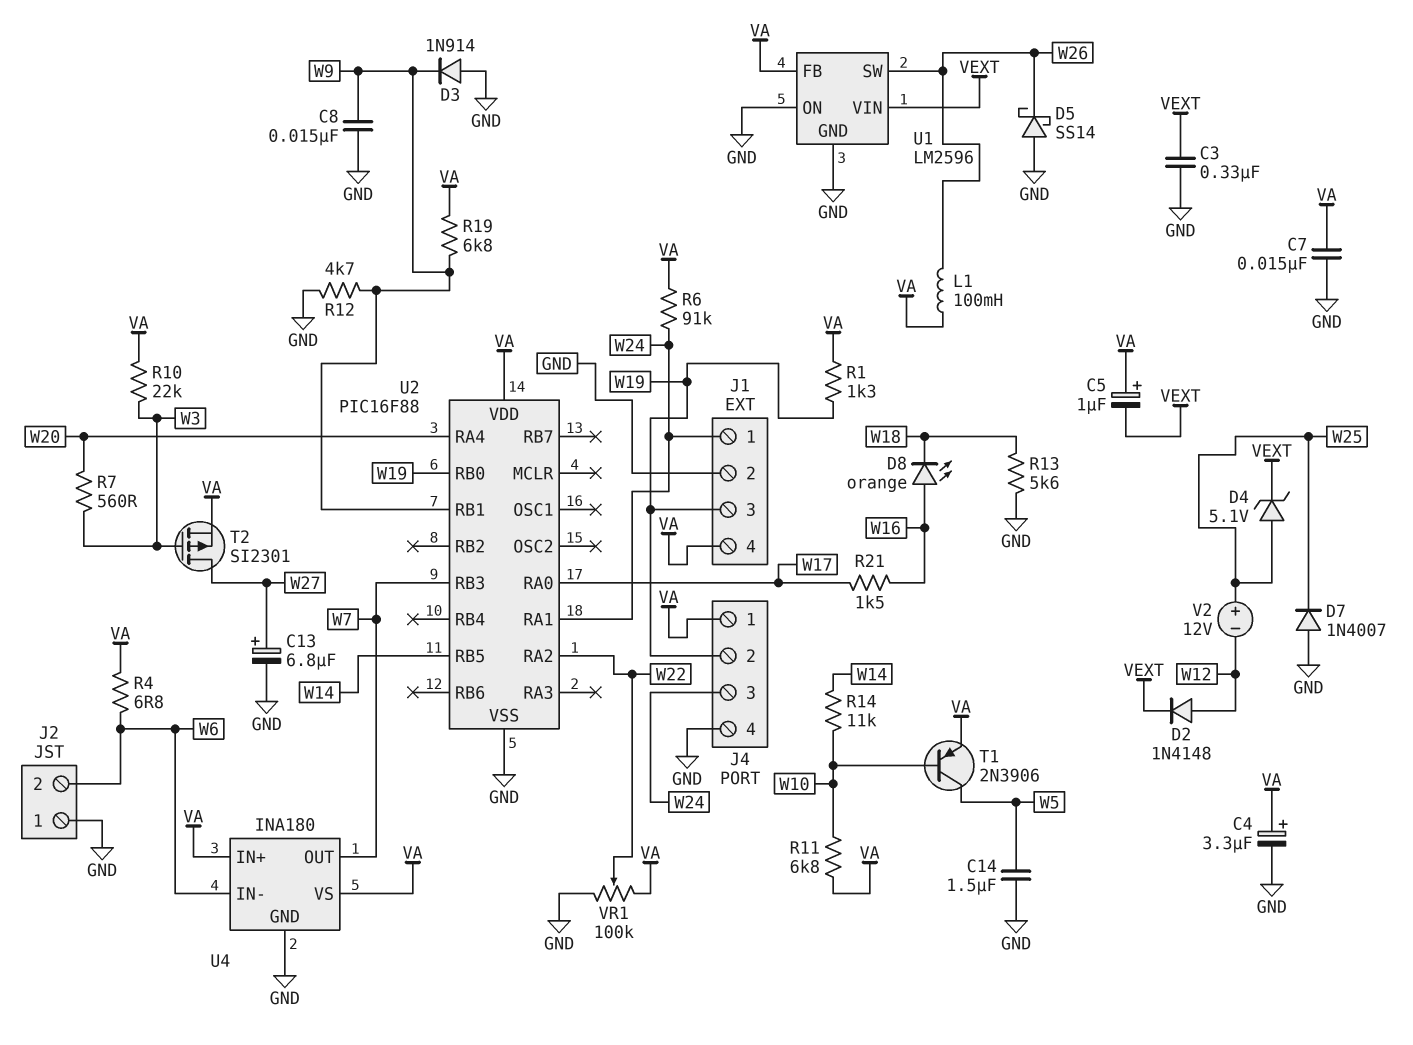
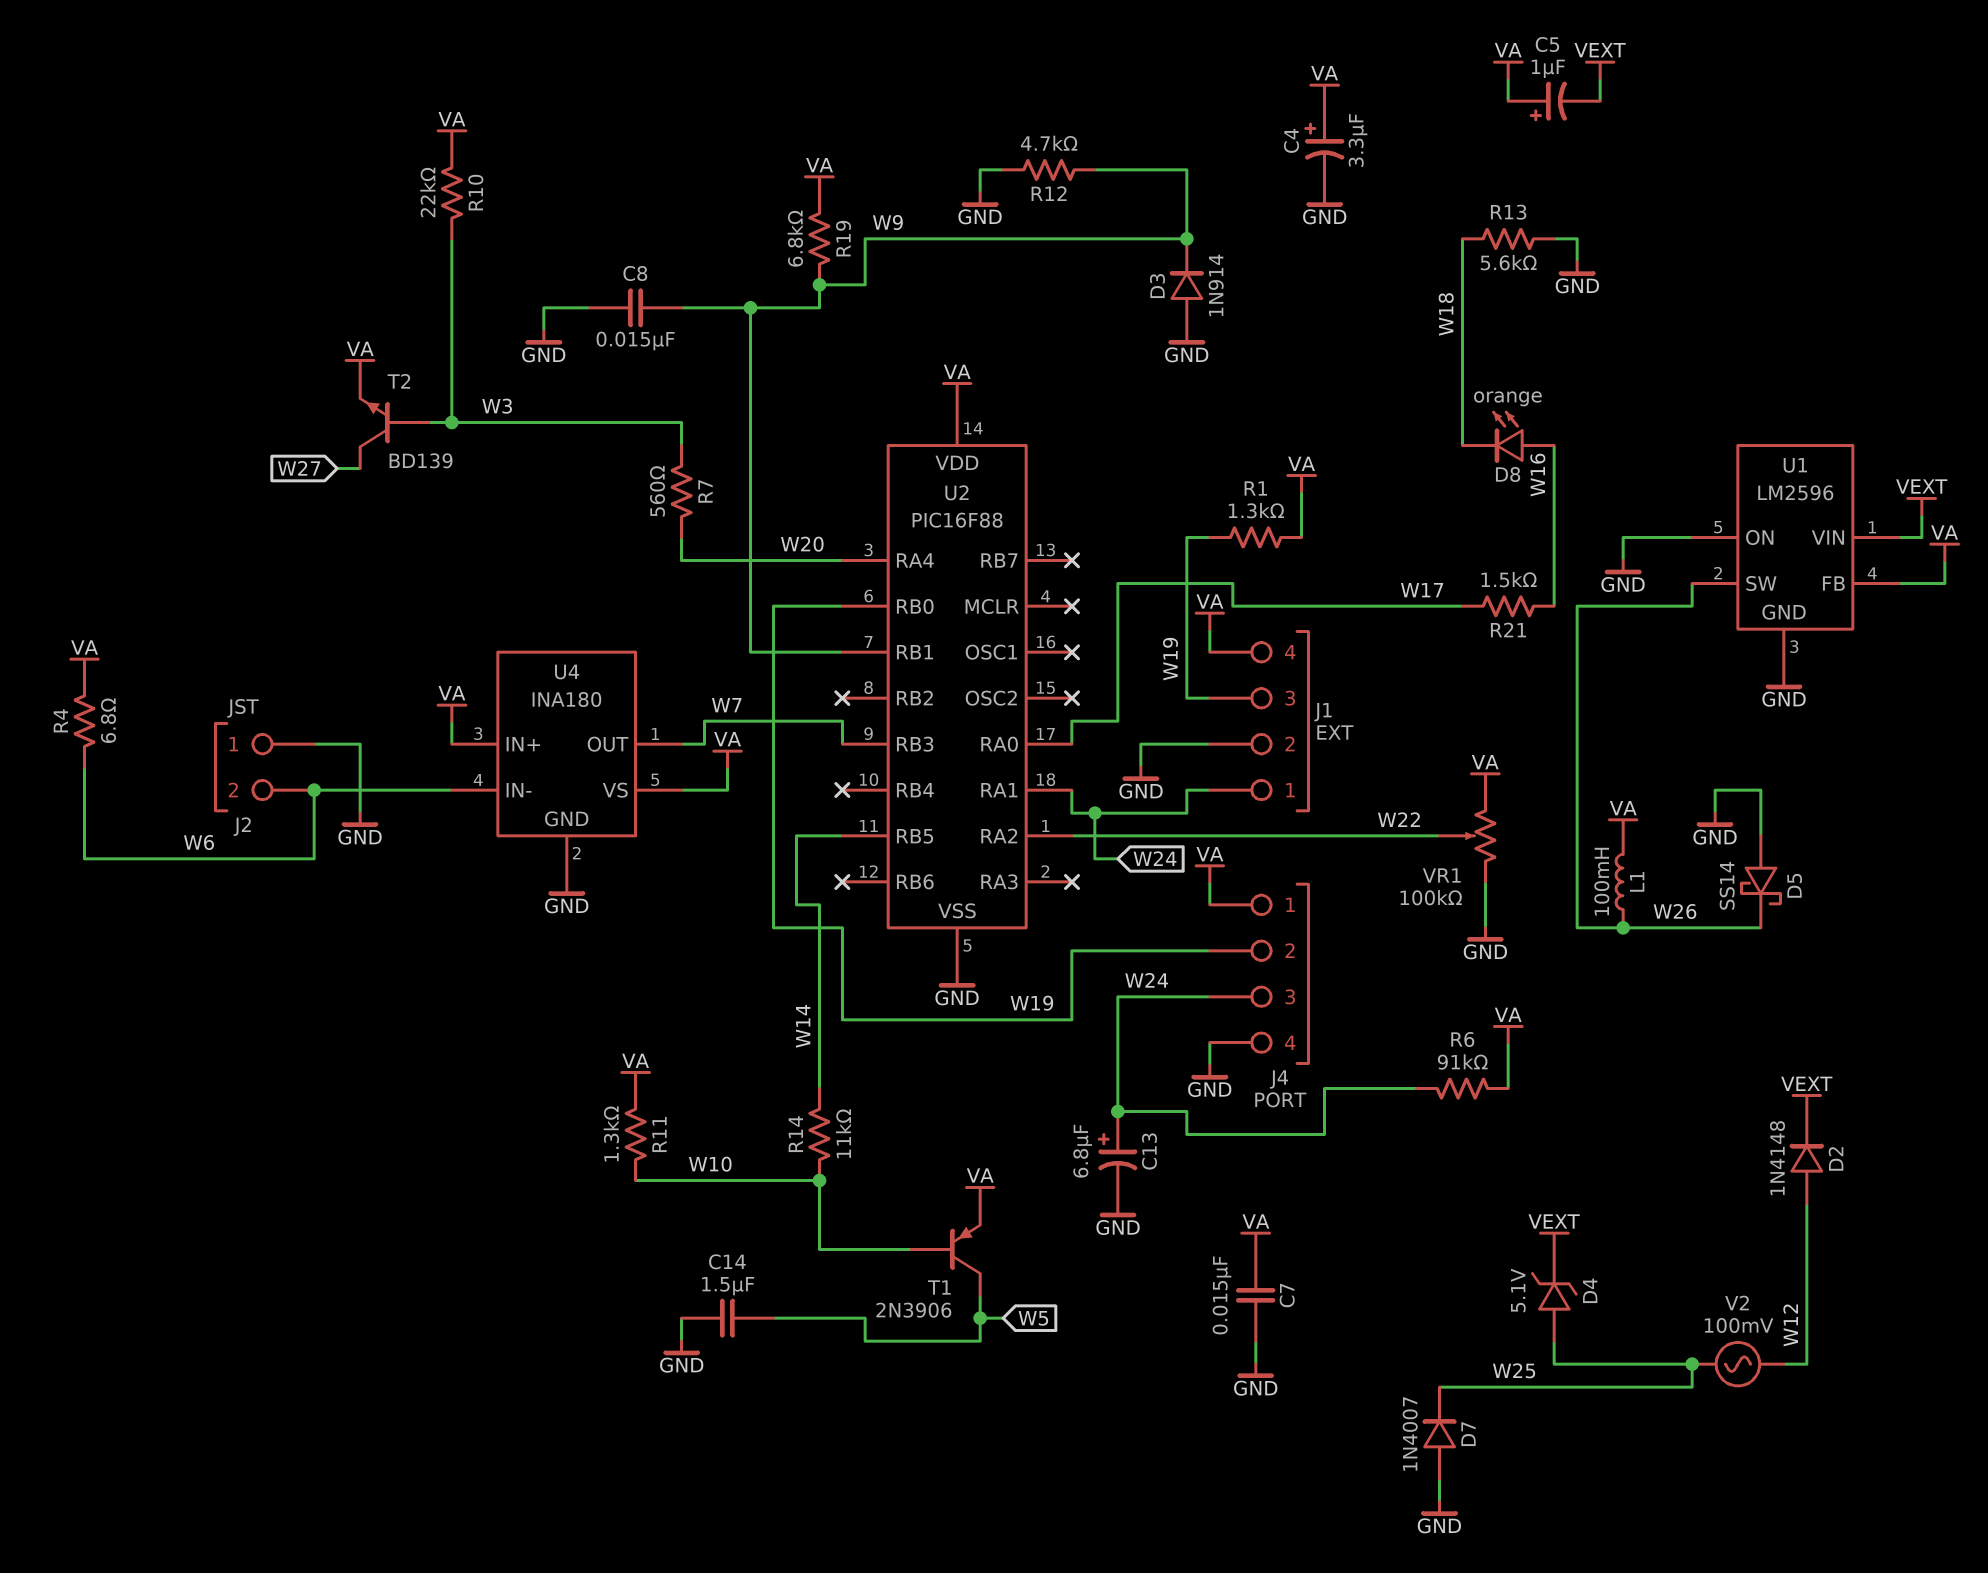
C3: 330nF (GND, VEXT) -> none
C13: 6.8uF (plus W27, minus GND) -> 6.8uF (plus W24, minus GND)
R11: 6.8k (VA, W10) -> 1.3k (VA, W10)
T2: PMOS SI2301 (G W3, D W27, S VA) -> NPN BD139 (B W3, C W27, E VA)
V2: 12V (plus W25, minus W12) -> AC 100mV (W12, W25)

